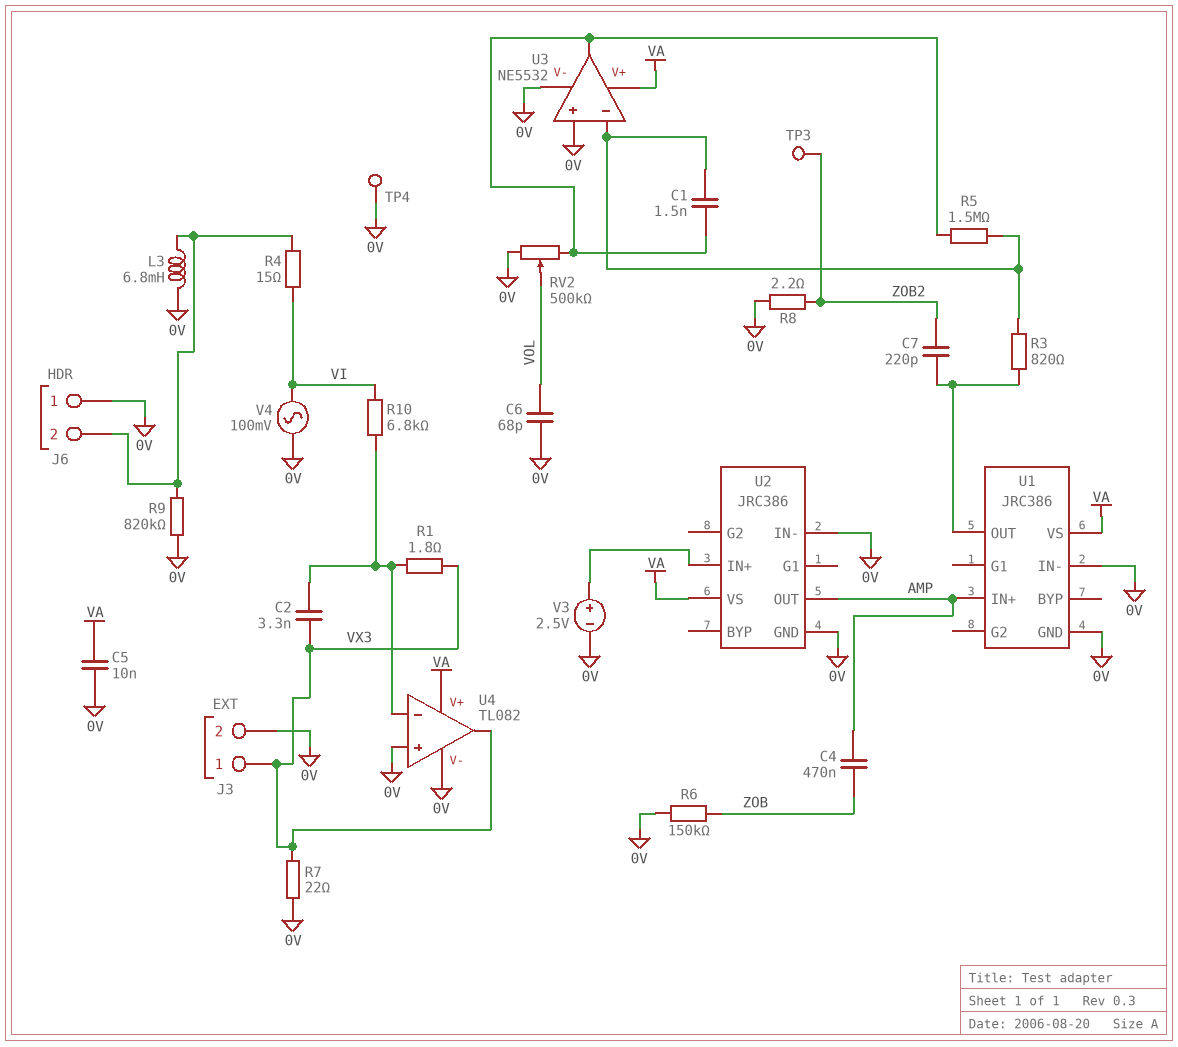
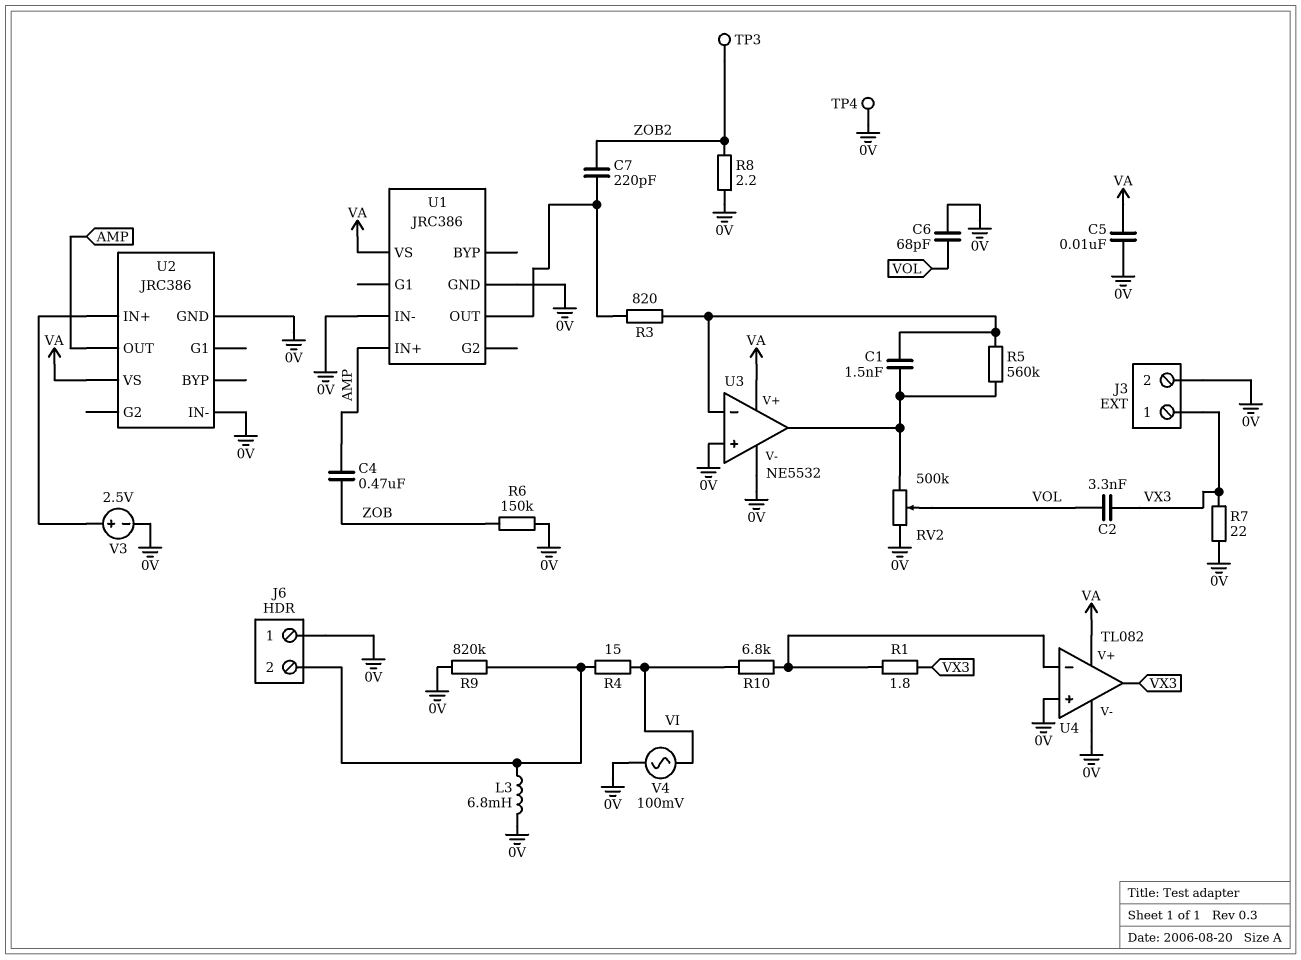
C2: 3.3nF (U4/in-, VX3) -> 3.3nF (VOL, VX3)
R5: 1.5M (U3/in-, U3/out) -> 560k (U3/in-, U3/out)

